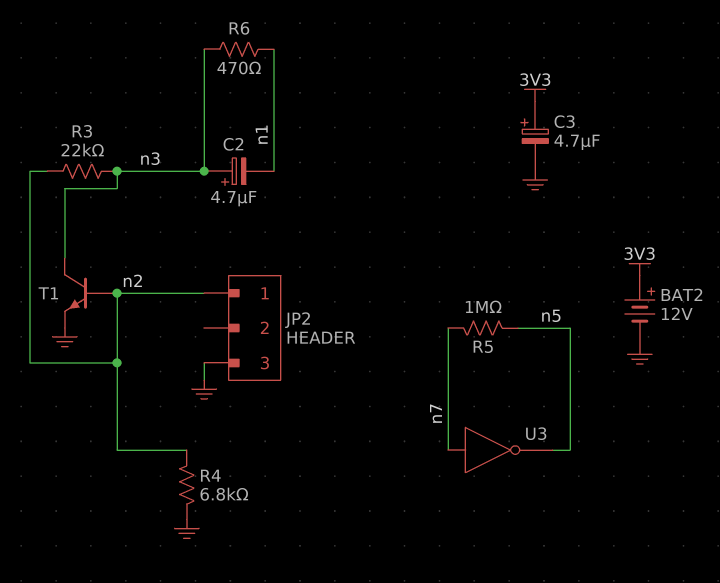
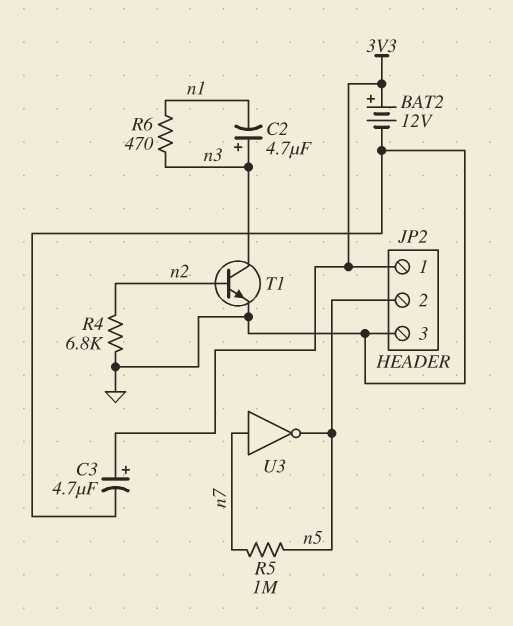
JP2 pin 1: n2 -> 3V3
JP2 pin 2: none -> n5
R3: 22k (n2, n3) -> none

